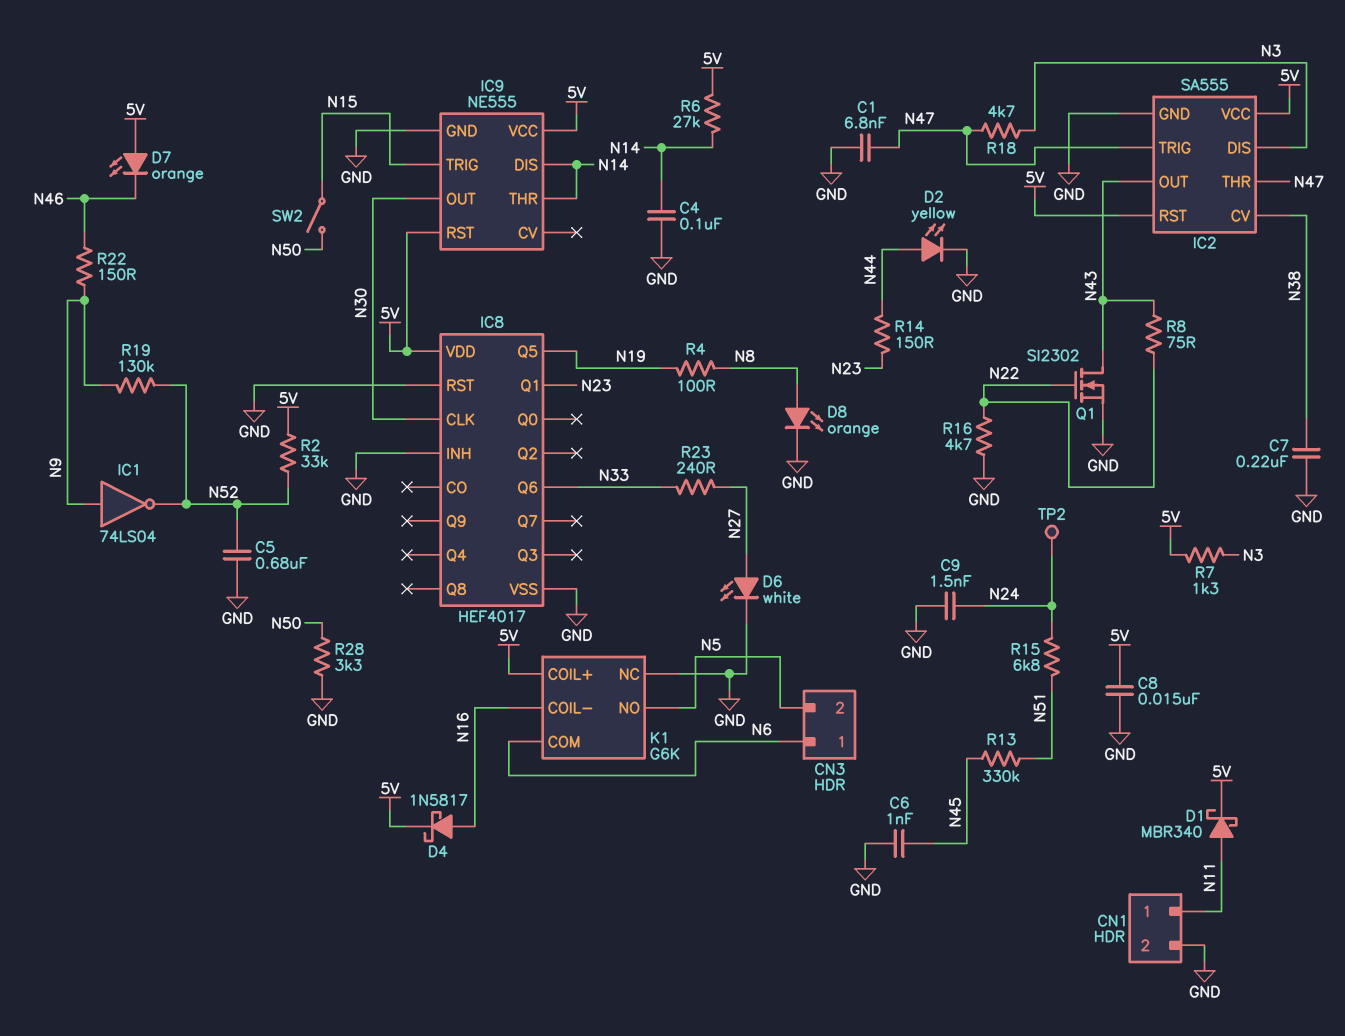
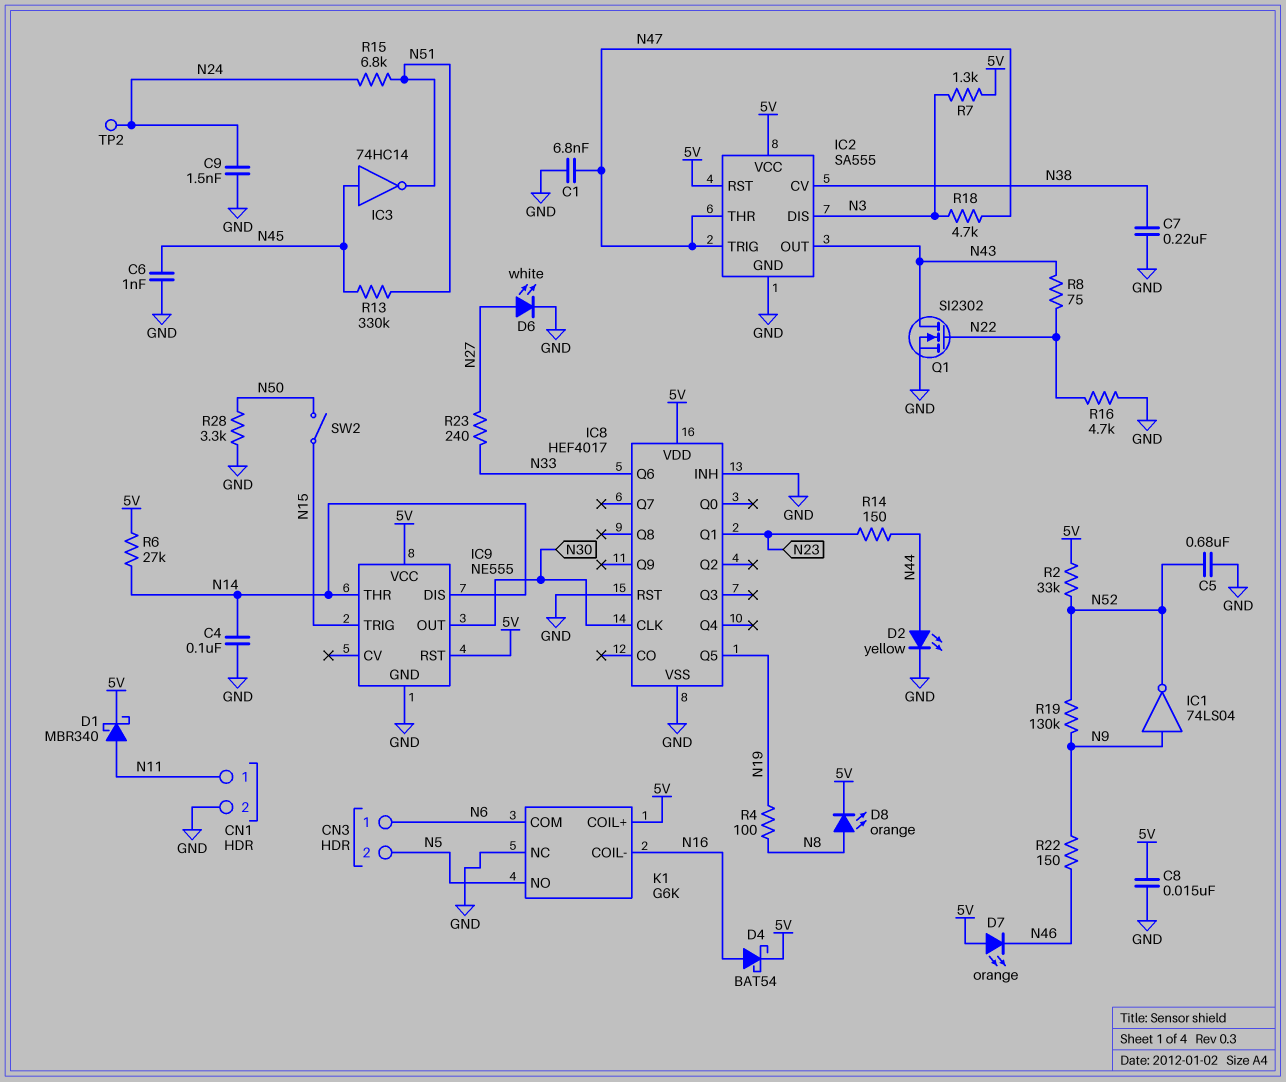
D4: schottky 1N5817 (A N16, K 5V) -> schottky BAT54 (A N16, K 5V)
D8: LED orange (A N8, K GND) -> LED orange (A N8, K 5V)
IC3: none -> NOT 74HC14 (in N45, out N51)

